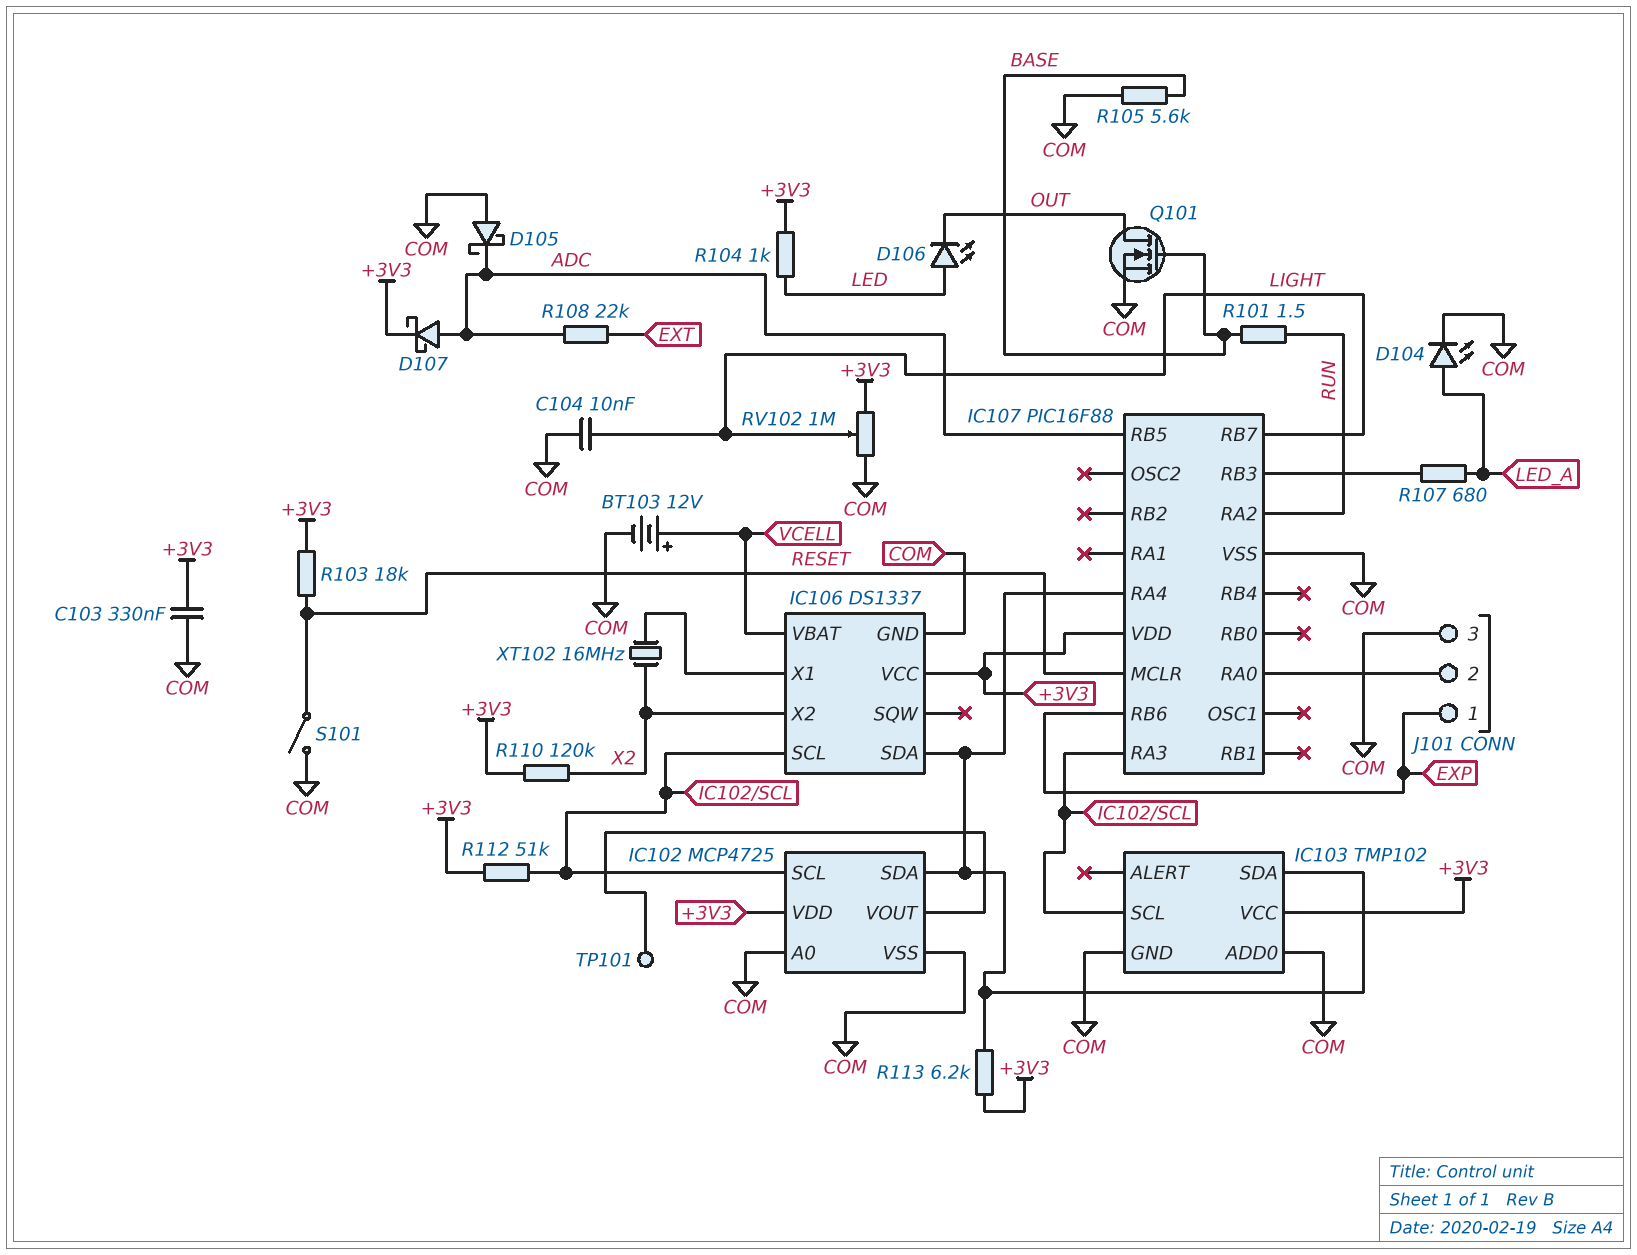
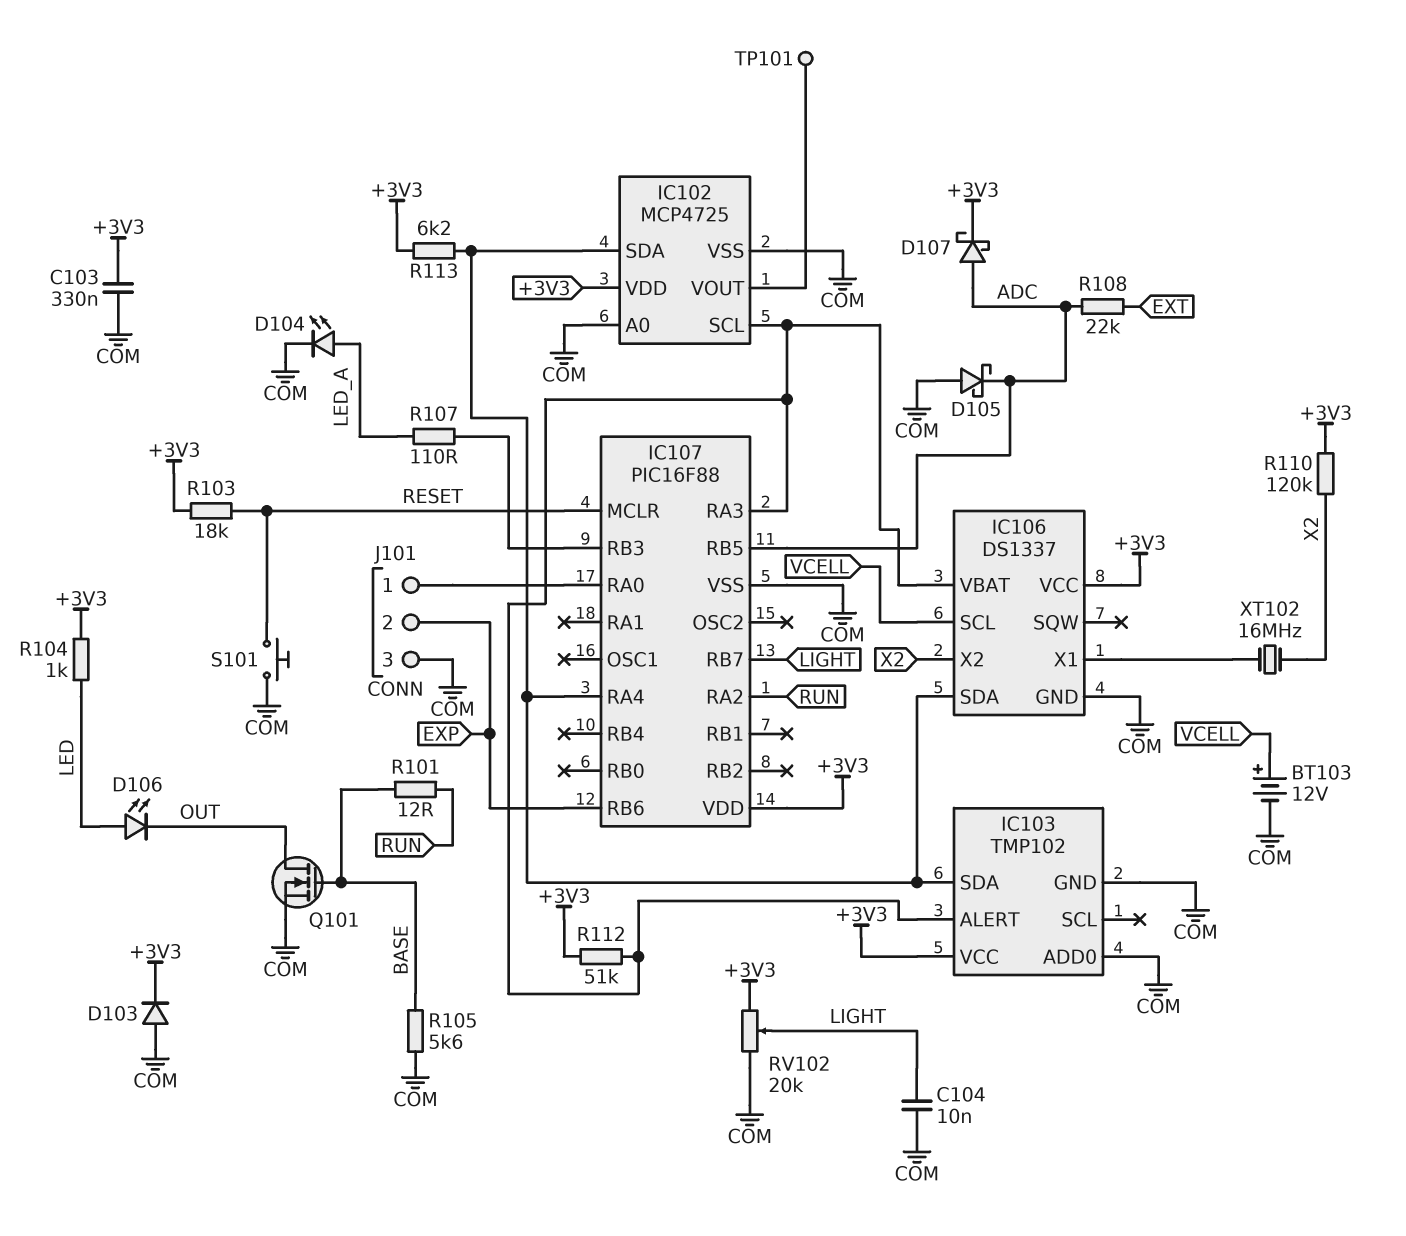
D103: none -> diode (A COM, K +3V3)
IC103 pin ALERT: none -> IC102/SCL
IC103 pin SCL: IC102/SCL -> none
IC106 pin SCL: IC102/SCL -> VCELL
IC106 pin VBAT: VCELL -> IC102/SCL
J101 pin 1: EXP -> IC107/RA0
J101 pin 2: IC107/RA0 -> EXP
R101: 1.5 (BASE, RUN) -> 12 (BASE, RUN)
R107: 680 (IC107/RB3, LED_A) -> 110 (IC107/RB3, LED_A)
RV102: 1M (+3V3, COM, wiper LIGHT) -> 20k (+3V3, COM, wiper LIGHT)
S101: switch (COM, RESET) -> button (COM, RESET)

